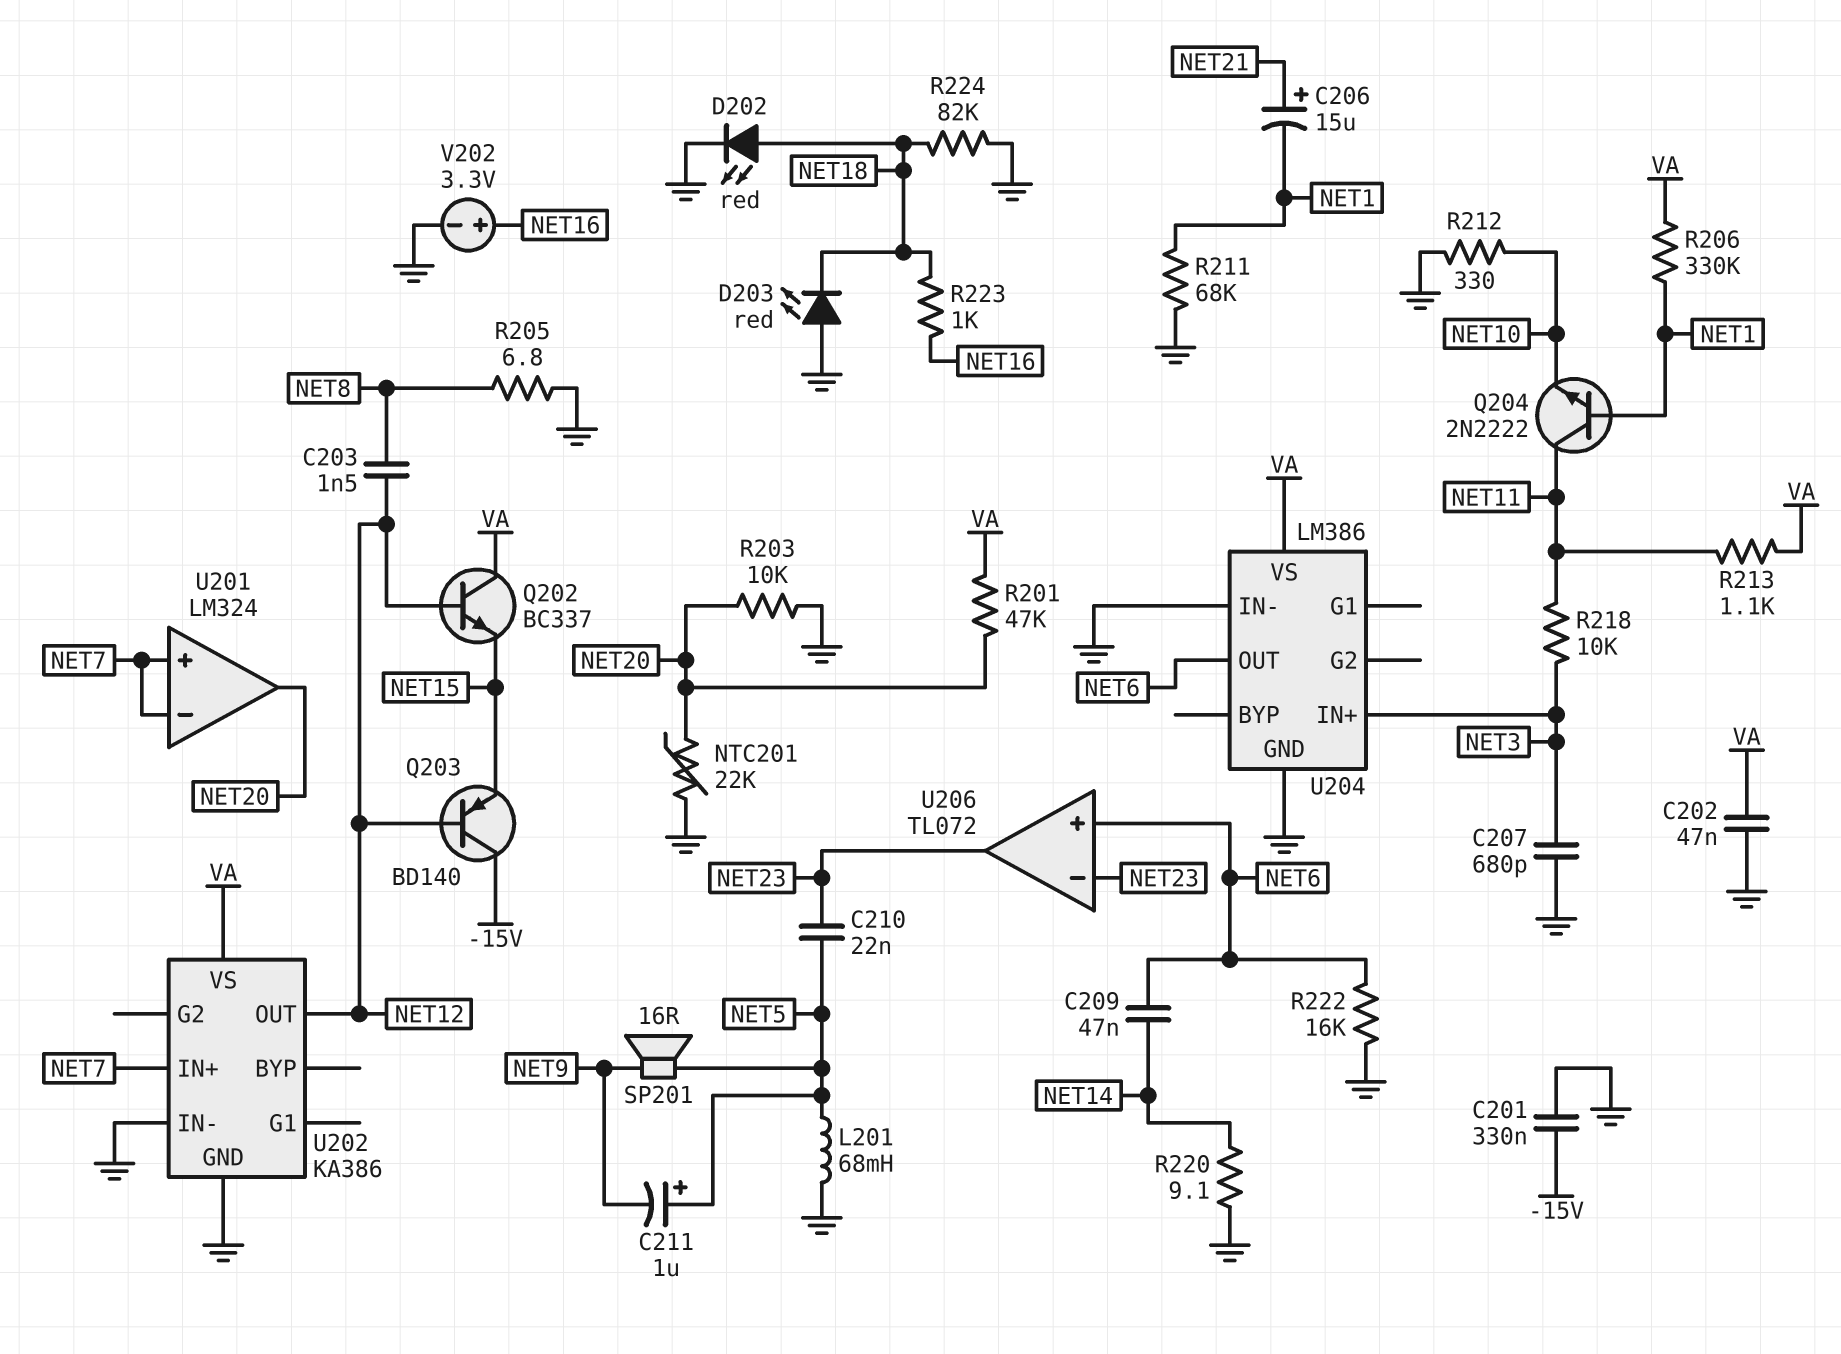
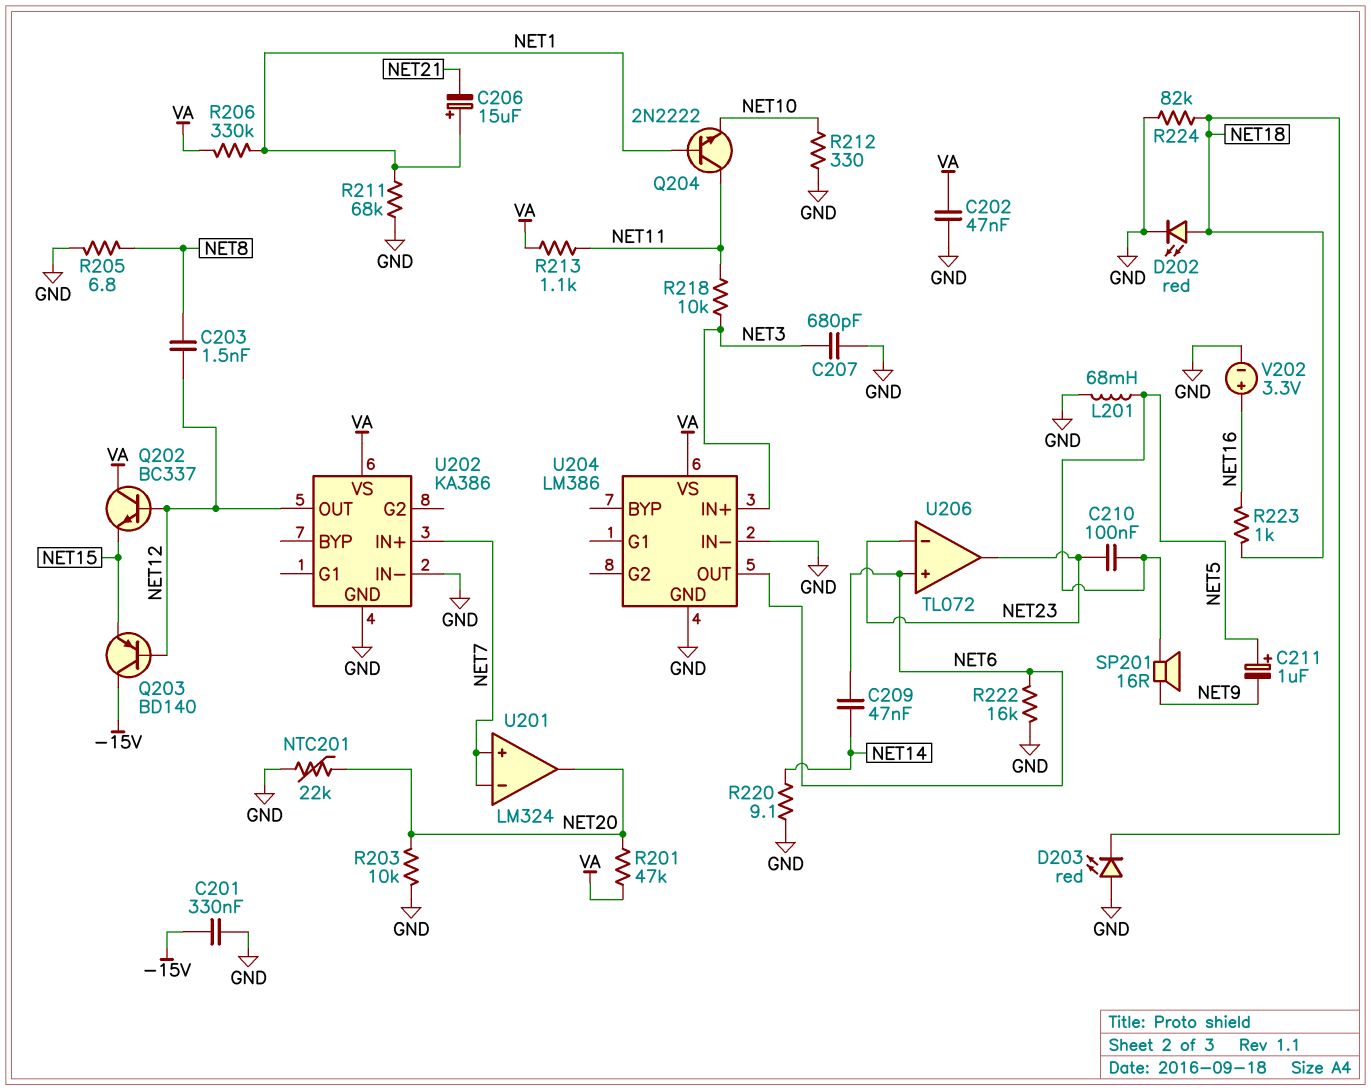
C206: 15uF (plus NET21, minus NET1) -> 15uF (plus NET1, minus NET21)
C210: 22nF (NET5, NET23) -> 100nF (NET5, NET23)

